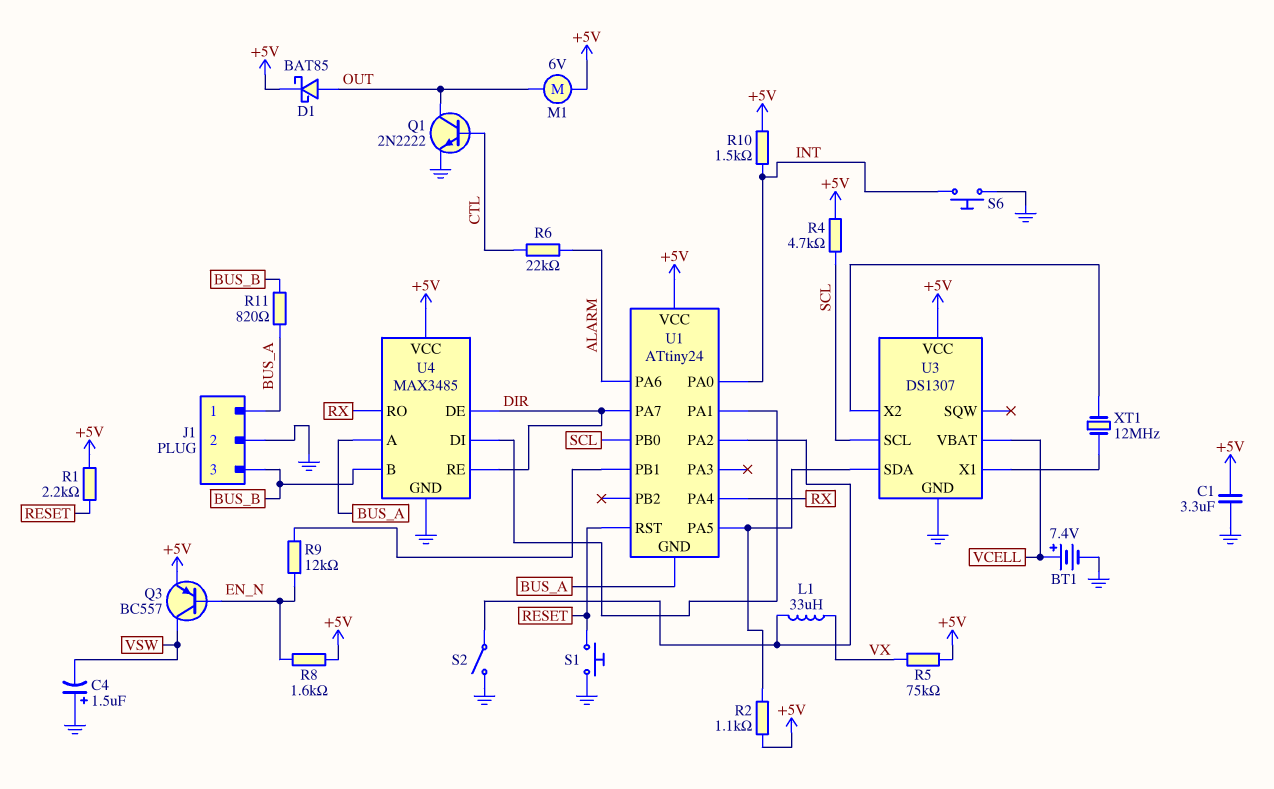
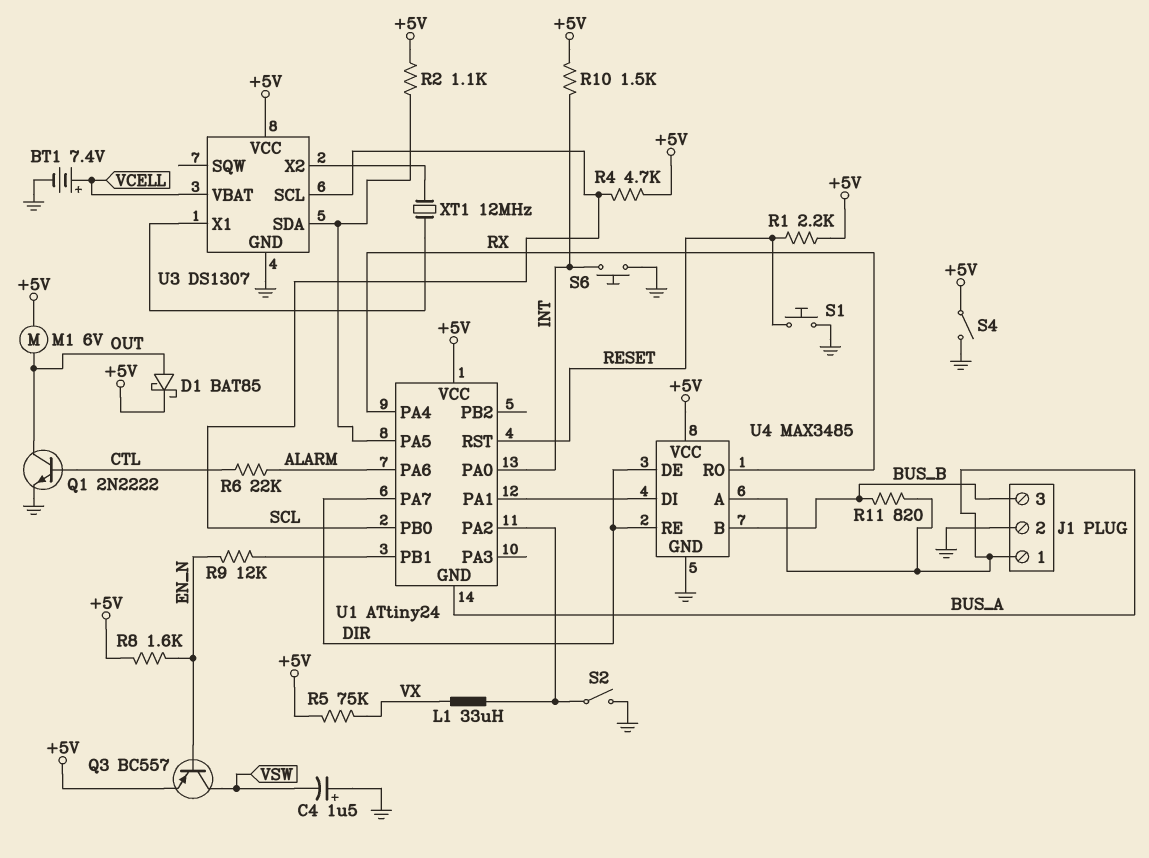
C1: 3.3uF (+5V, GND) -> none
S4: none -> switch (+5V, GND)

